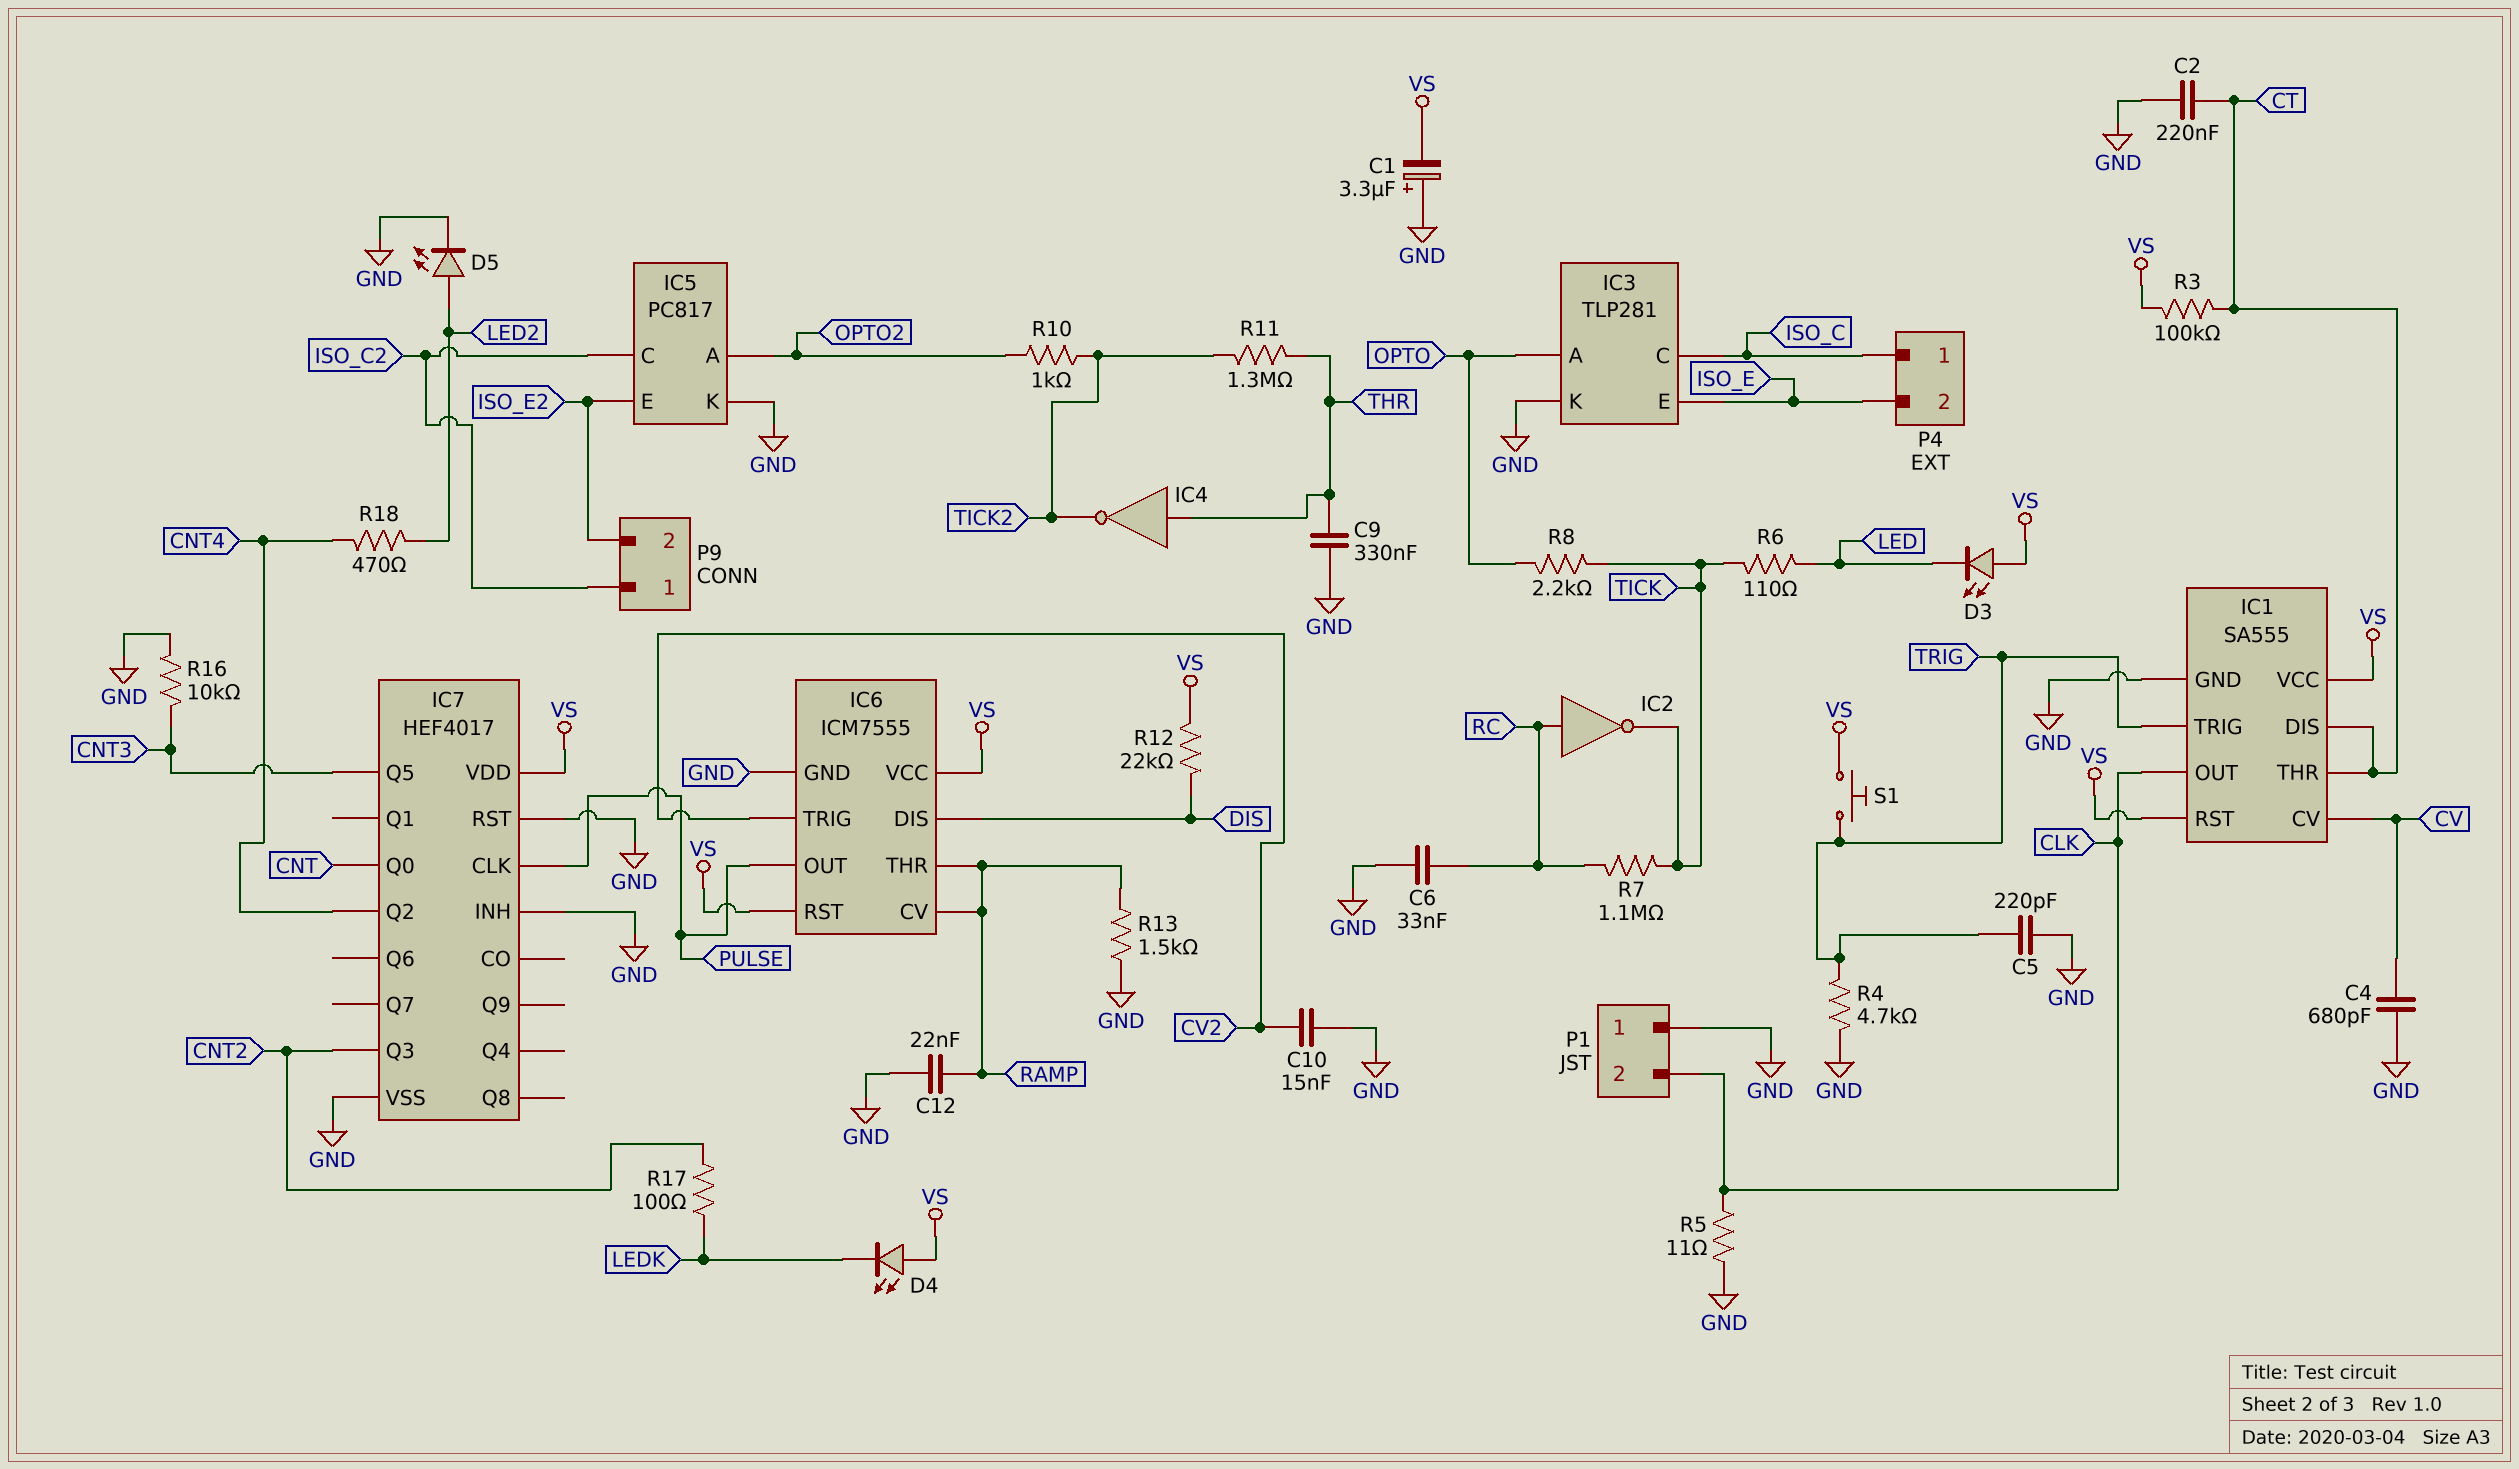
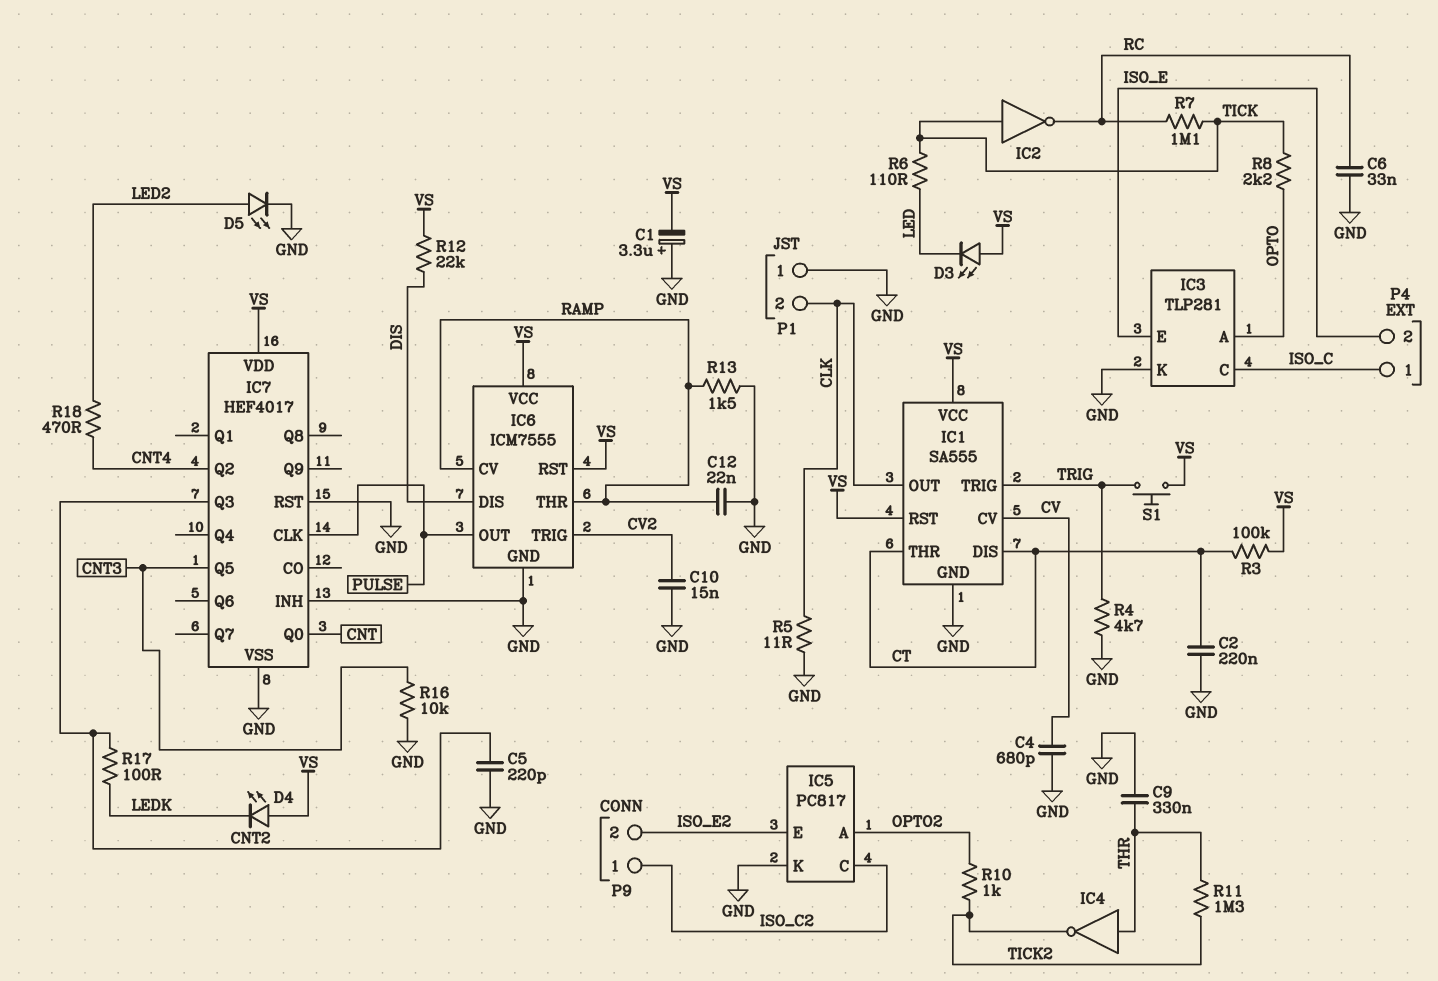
C5: 220pF (GND, TRIG) -> 220pF (CNT2, GND)
IC2: NOT (in RC, out TICK) -> NOT (in TICK, out RC)

